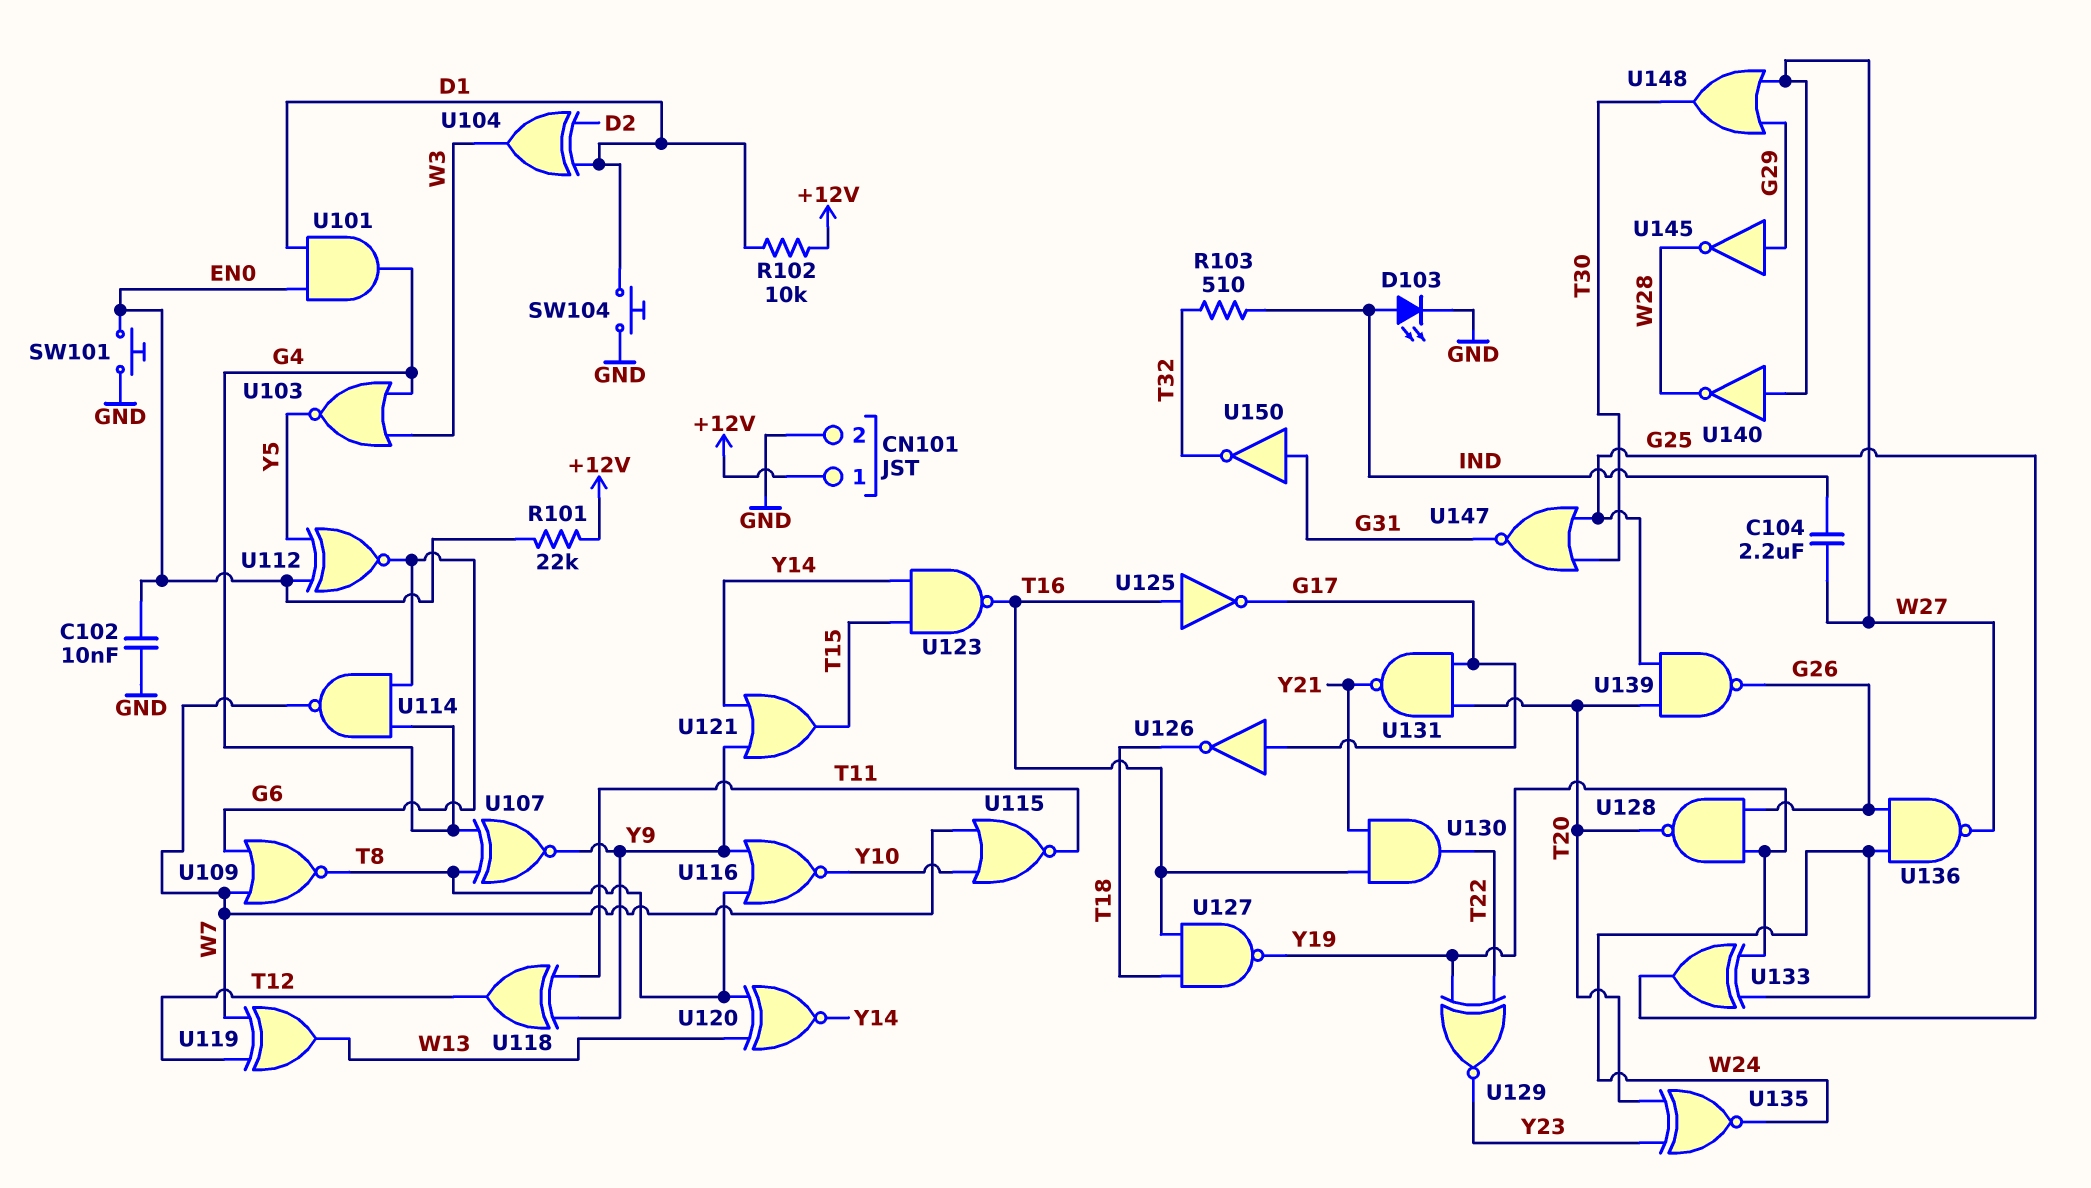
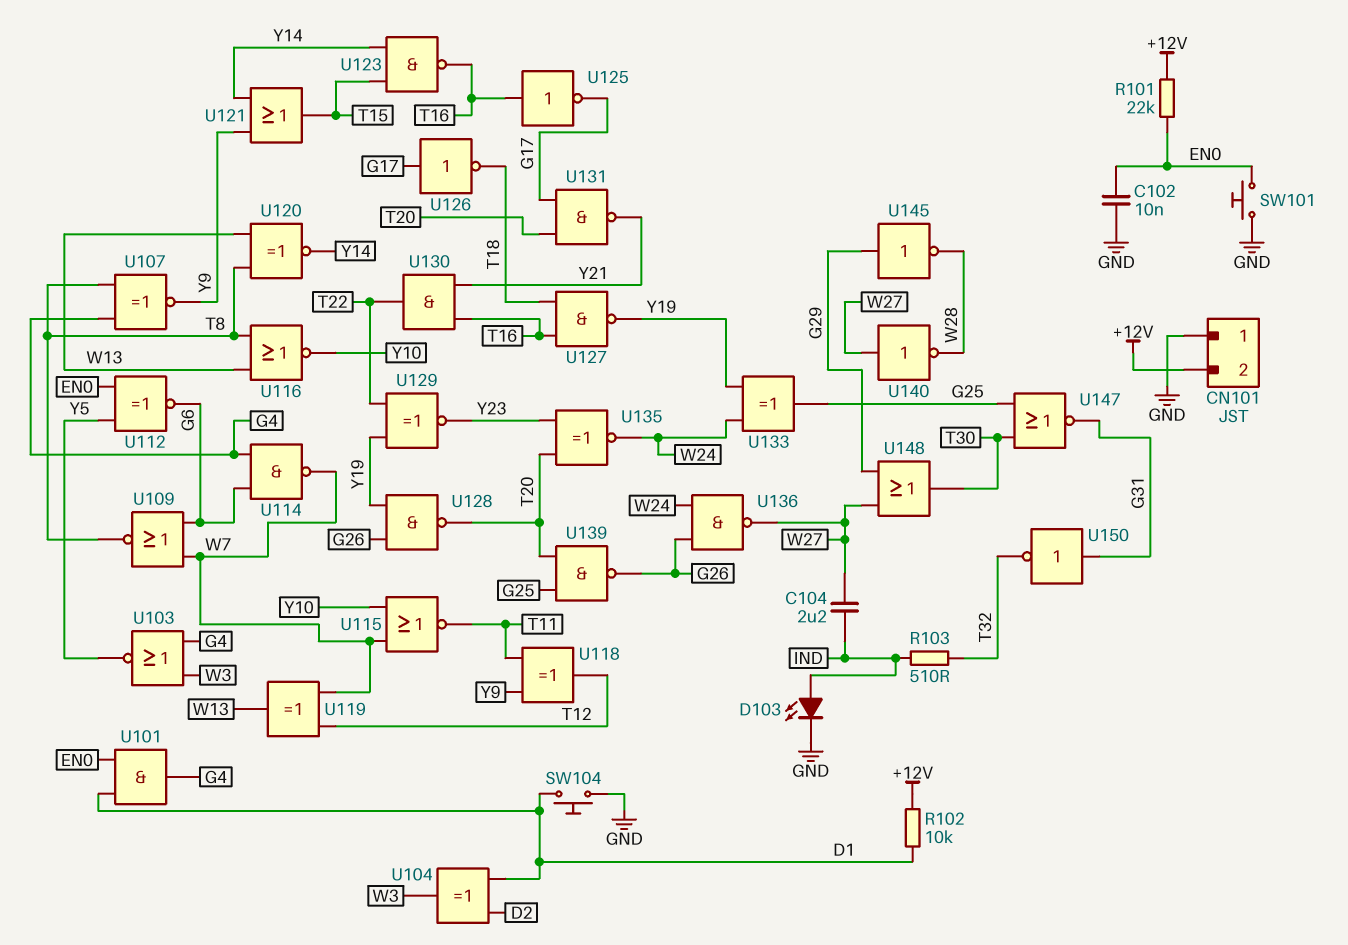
CN101 pin 1: +12V -> GND
CN101 pin 2: GND -> +12V
U116: NOR (in T8, in Y9, out Y10) -> NOR (in T8, in W13, out Y10)

